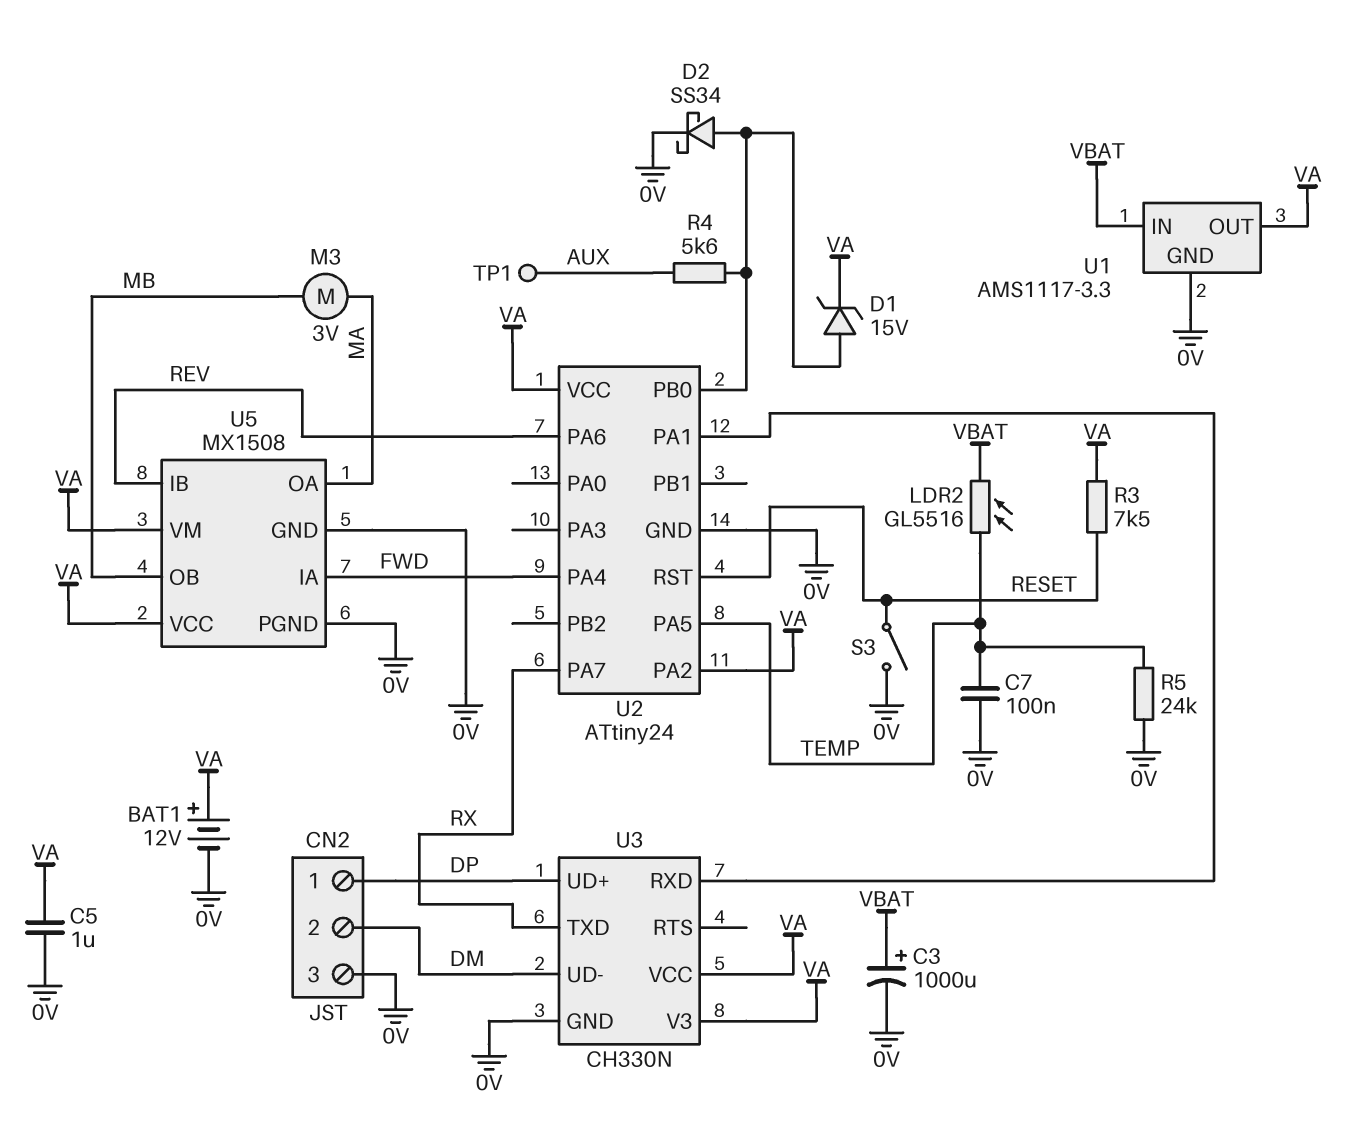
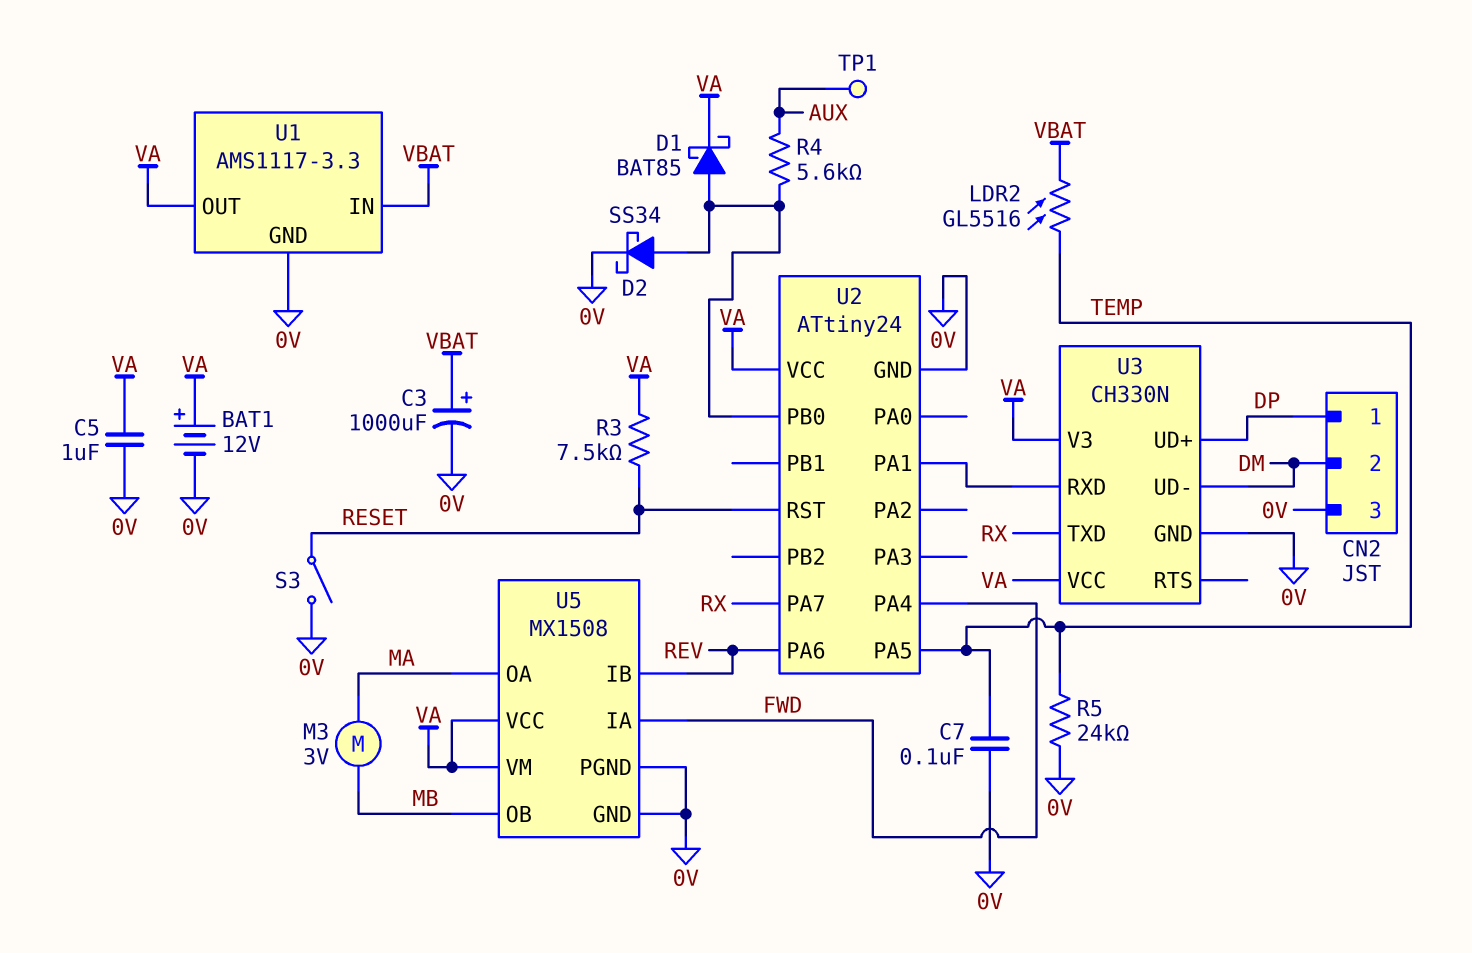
D1: zener 15V (A U2/PB0, K VA) -> schottky BAT85 (A U2/PB0, K VA)
U2 pin PA2: VA -> none

